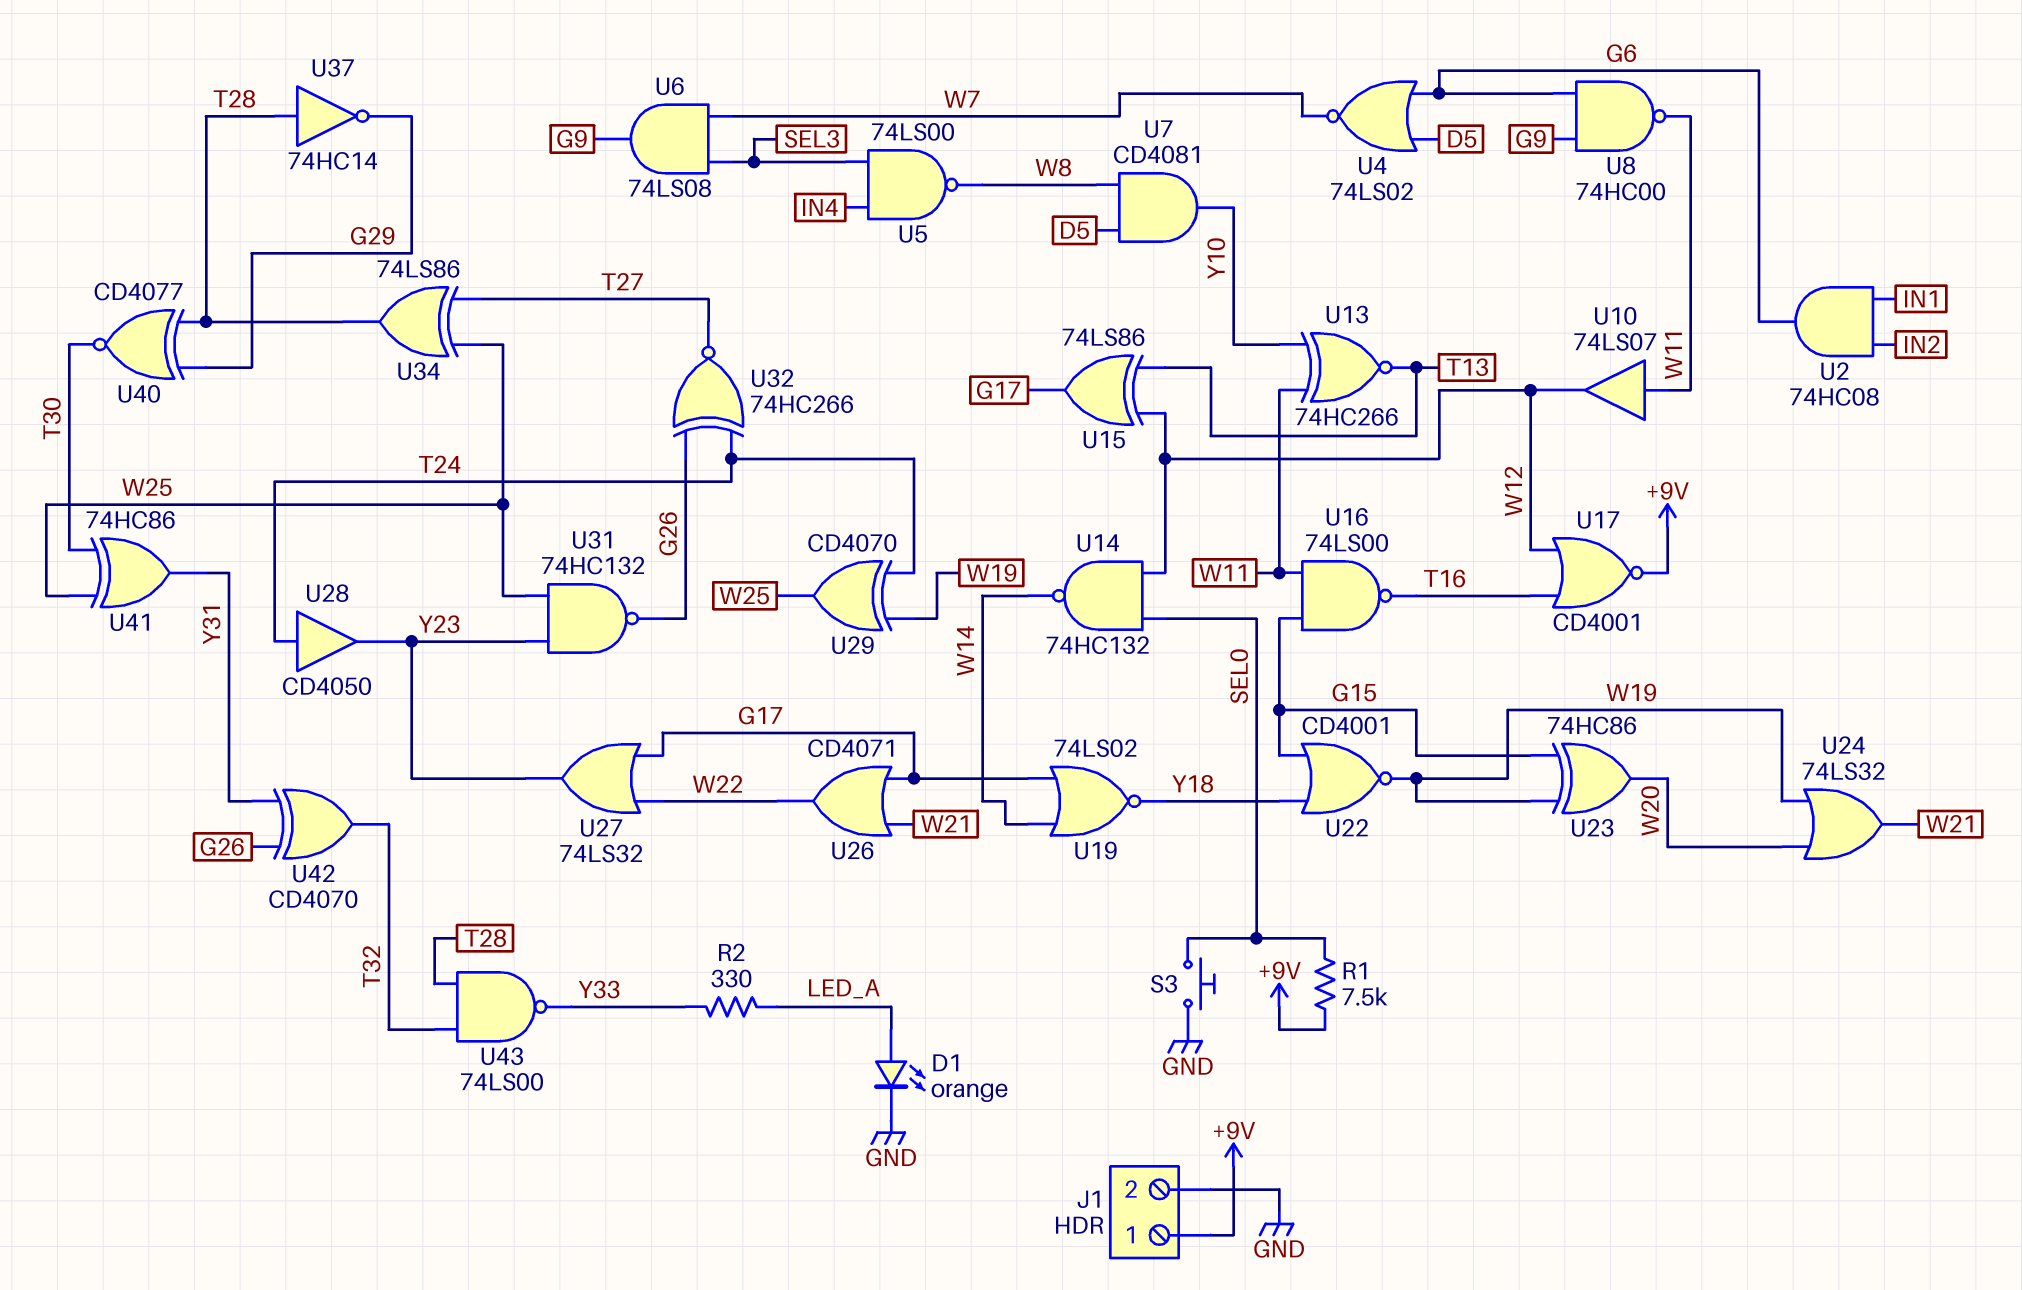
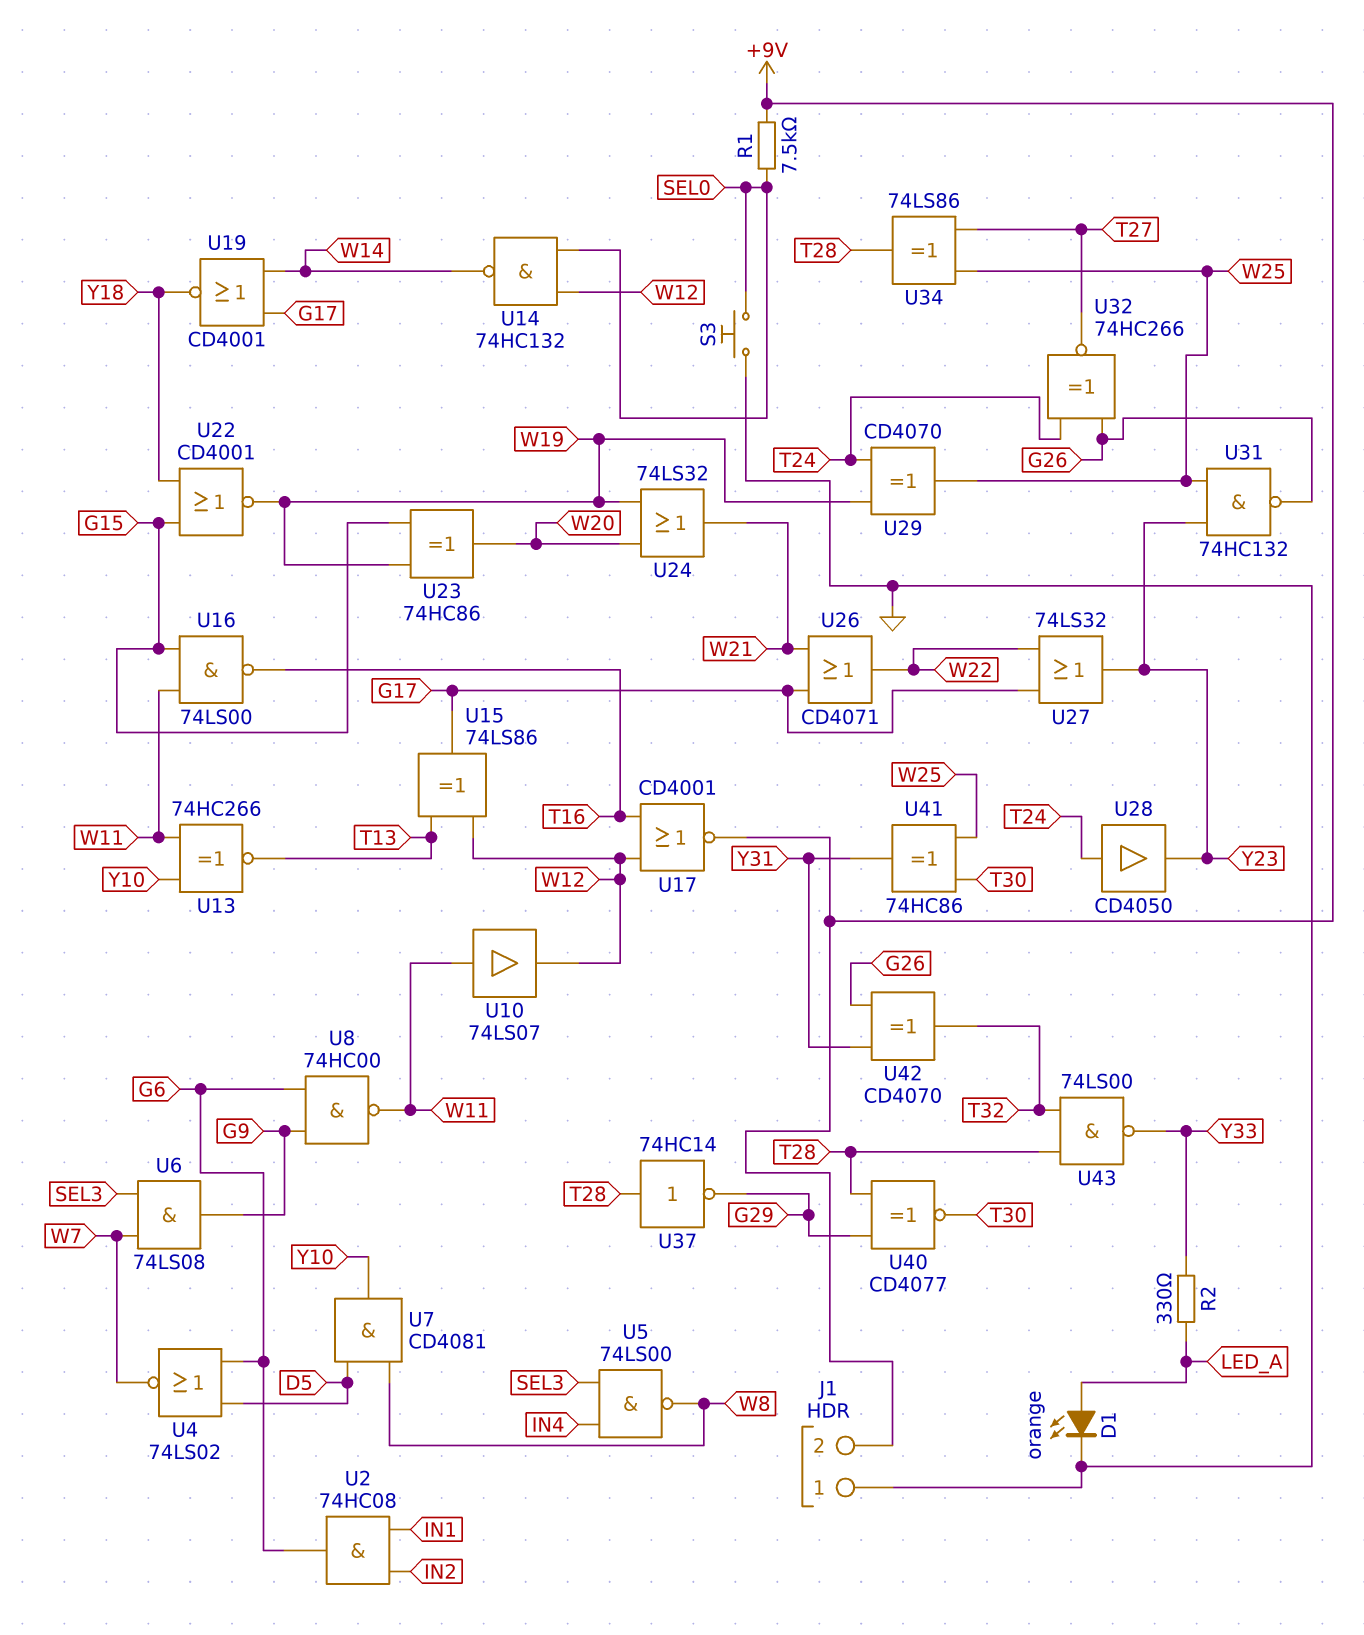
J1 pin 1: +9V -> GND
J1 pin 2: GND -> +9V
U19: NOR 74LS02 (in G17, in W14, out Y18) -> NOR CD4001 (in G17, in W14, out Y18)

